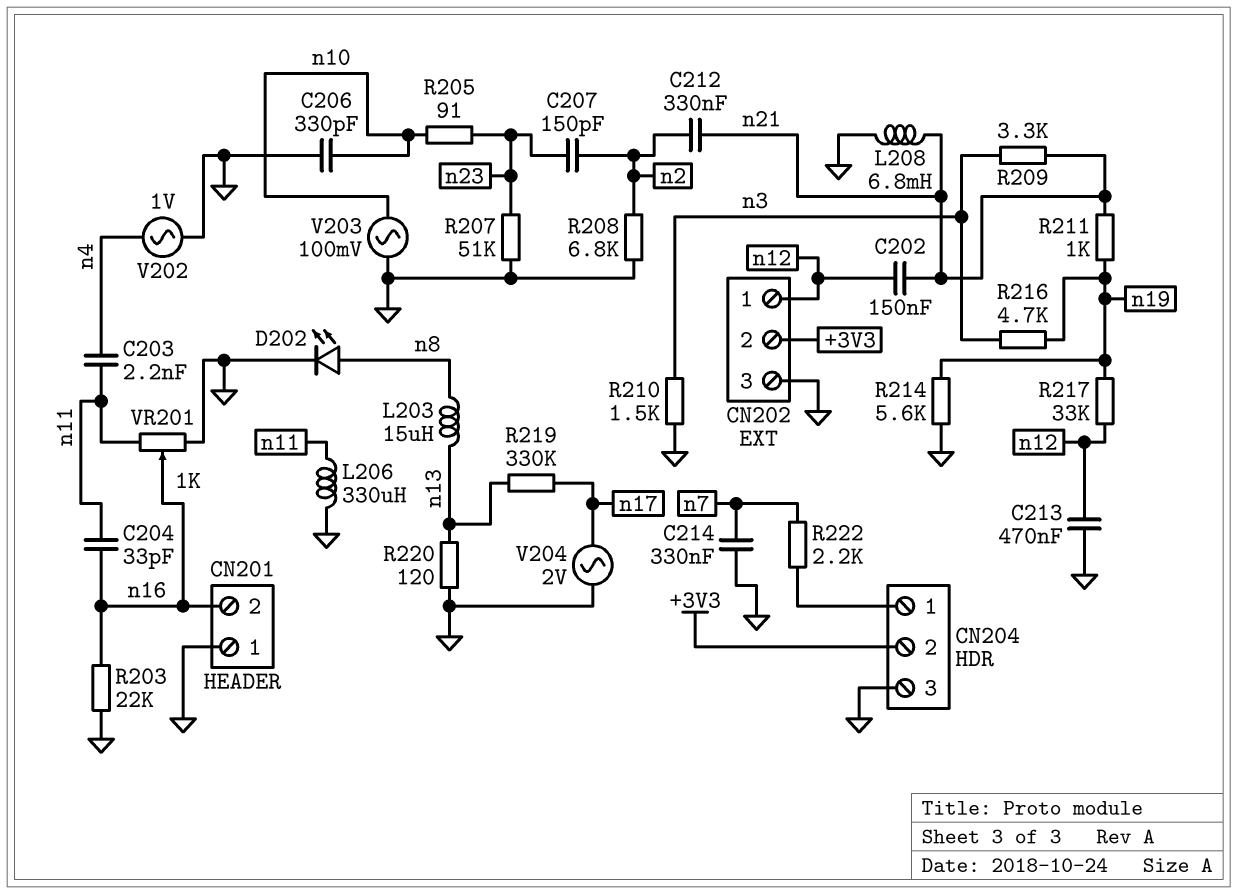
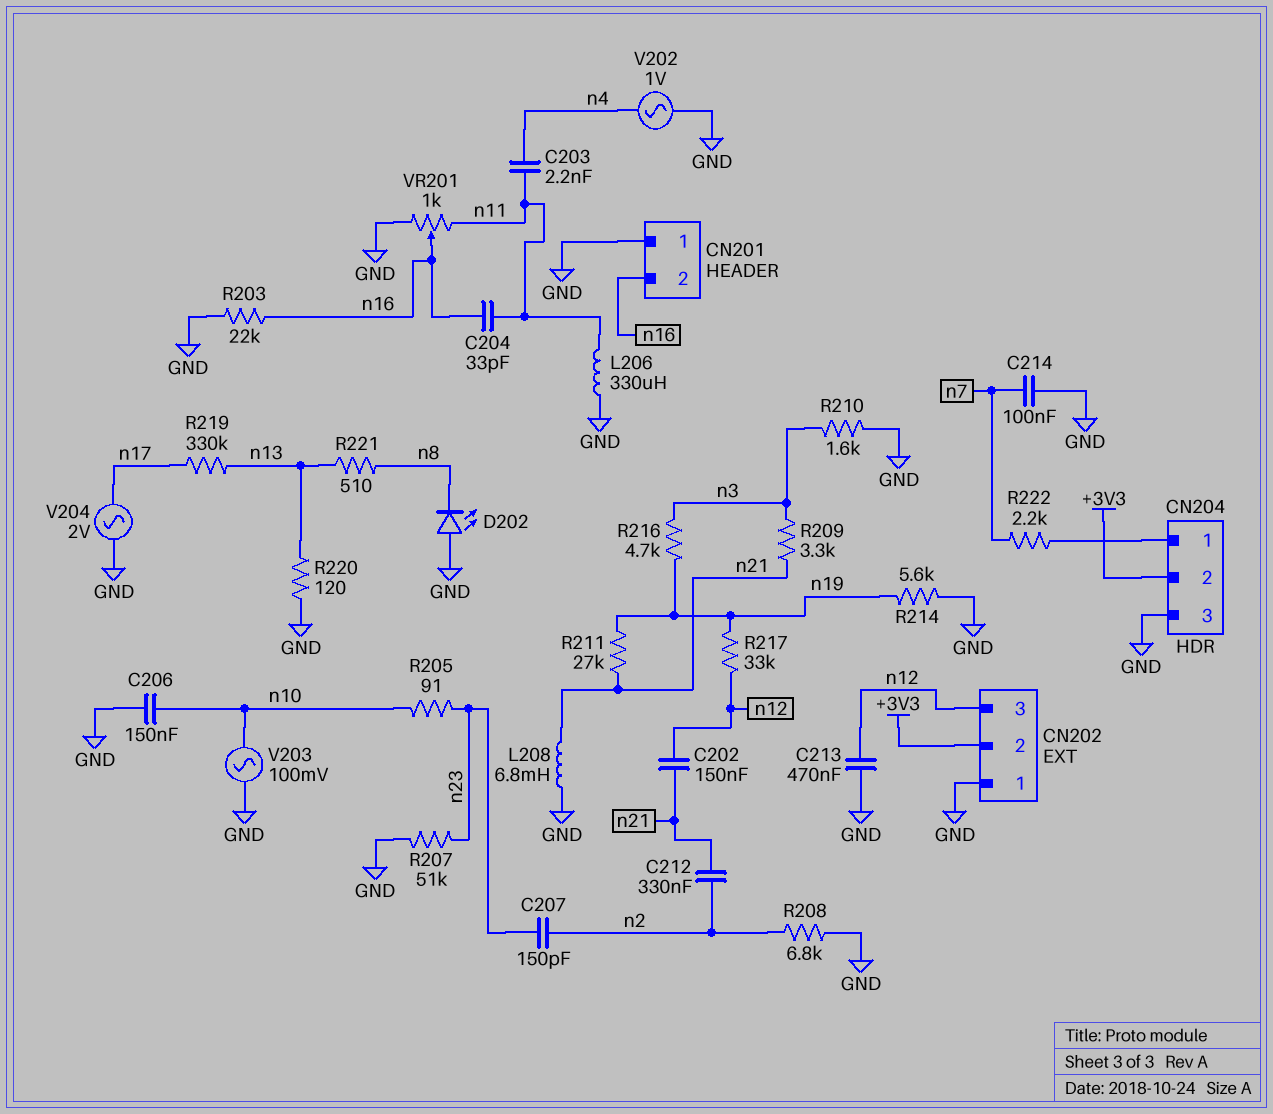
C206: 330pF (GND, n10) -> 150nF (GND, n10)
C214: 330nF (GND, n7) -> 100nF (GND, n7)
CN202 pin 1: n12 -> GND
CN202 pin 3: GND -> n12
D202: LED (A n8, K GND) -> LED (A GND, K n8)
L203: 15uH (n8, n13) -> none
R210: 1.5k (GND, n3) -> 1.6k (GND, n3)
R211: 1k (n19, n21) -> 27k (n19, n21)
R221: none -> 510 (n8, n13)

